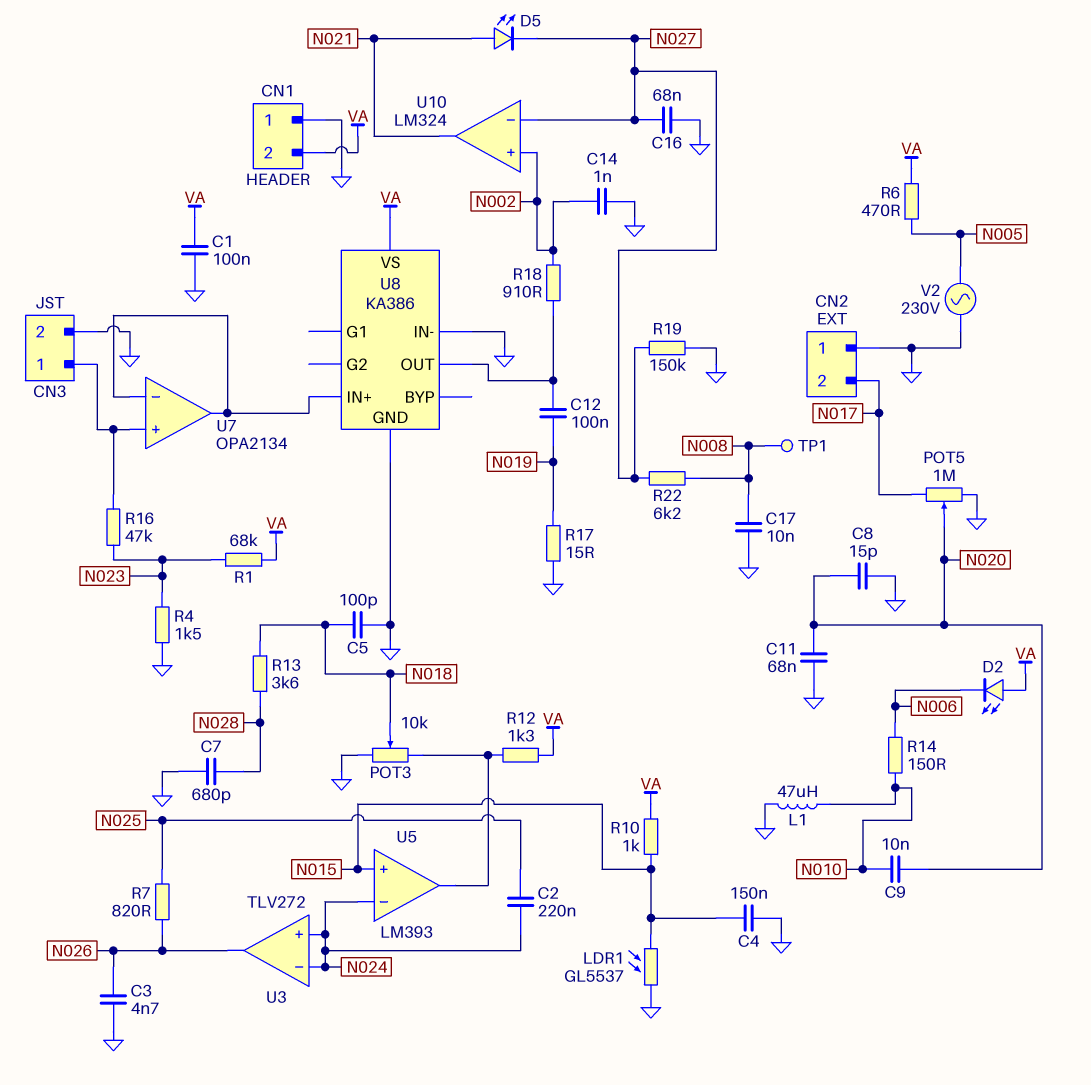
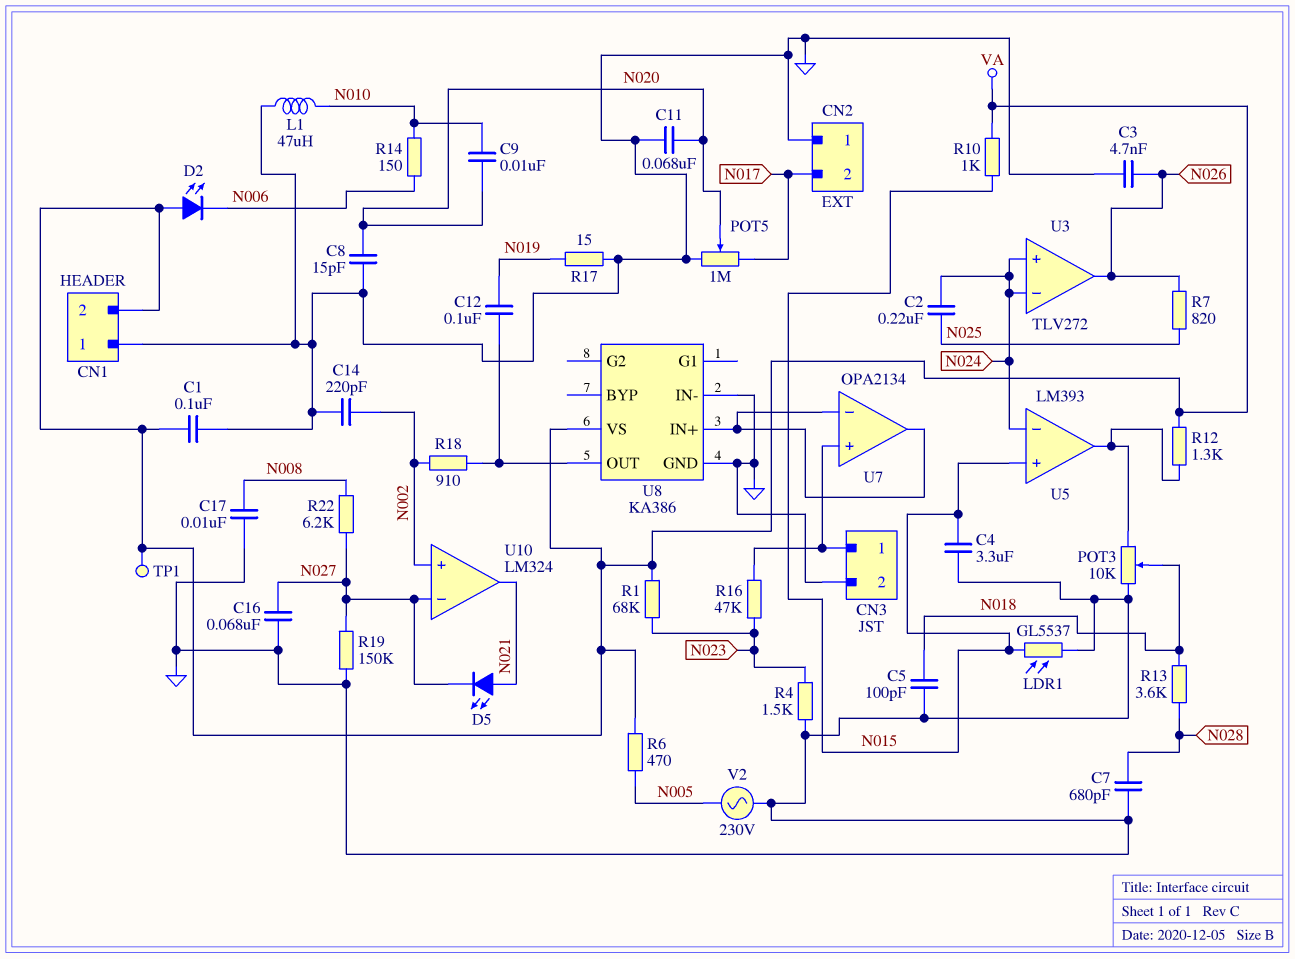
C4: 150nF (GND, N015) -> 3.3uF (GND, N015)
C14: 1nF (GND, N002) -> 220pF (GND, N002)
TP1: test point (N008) -> test point (VA)

